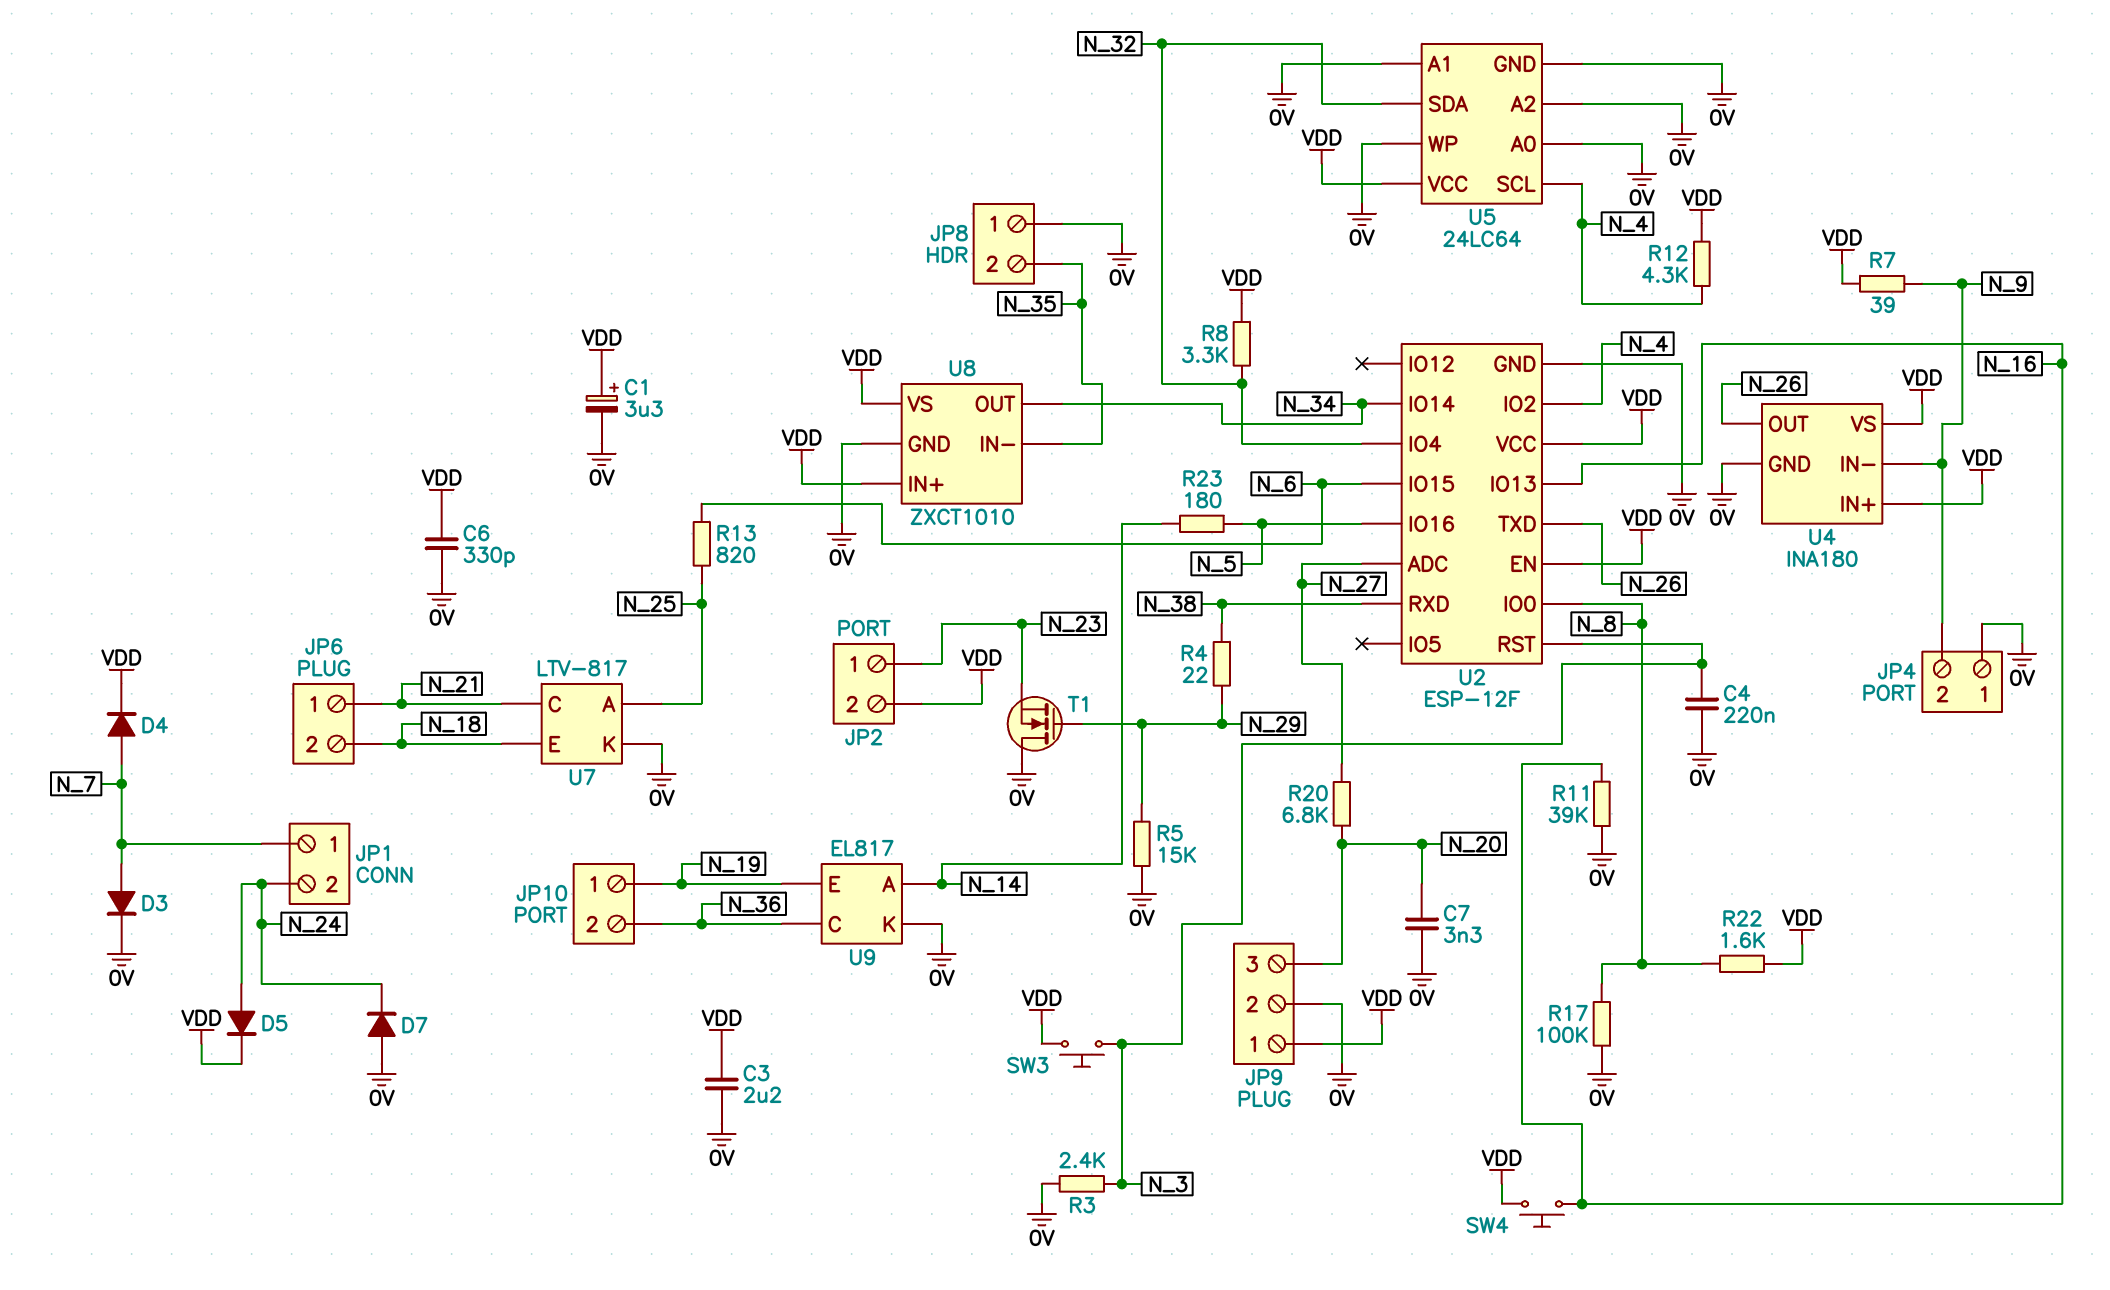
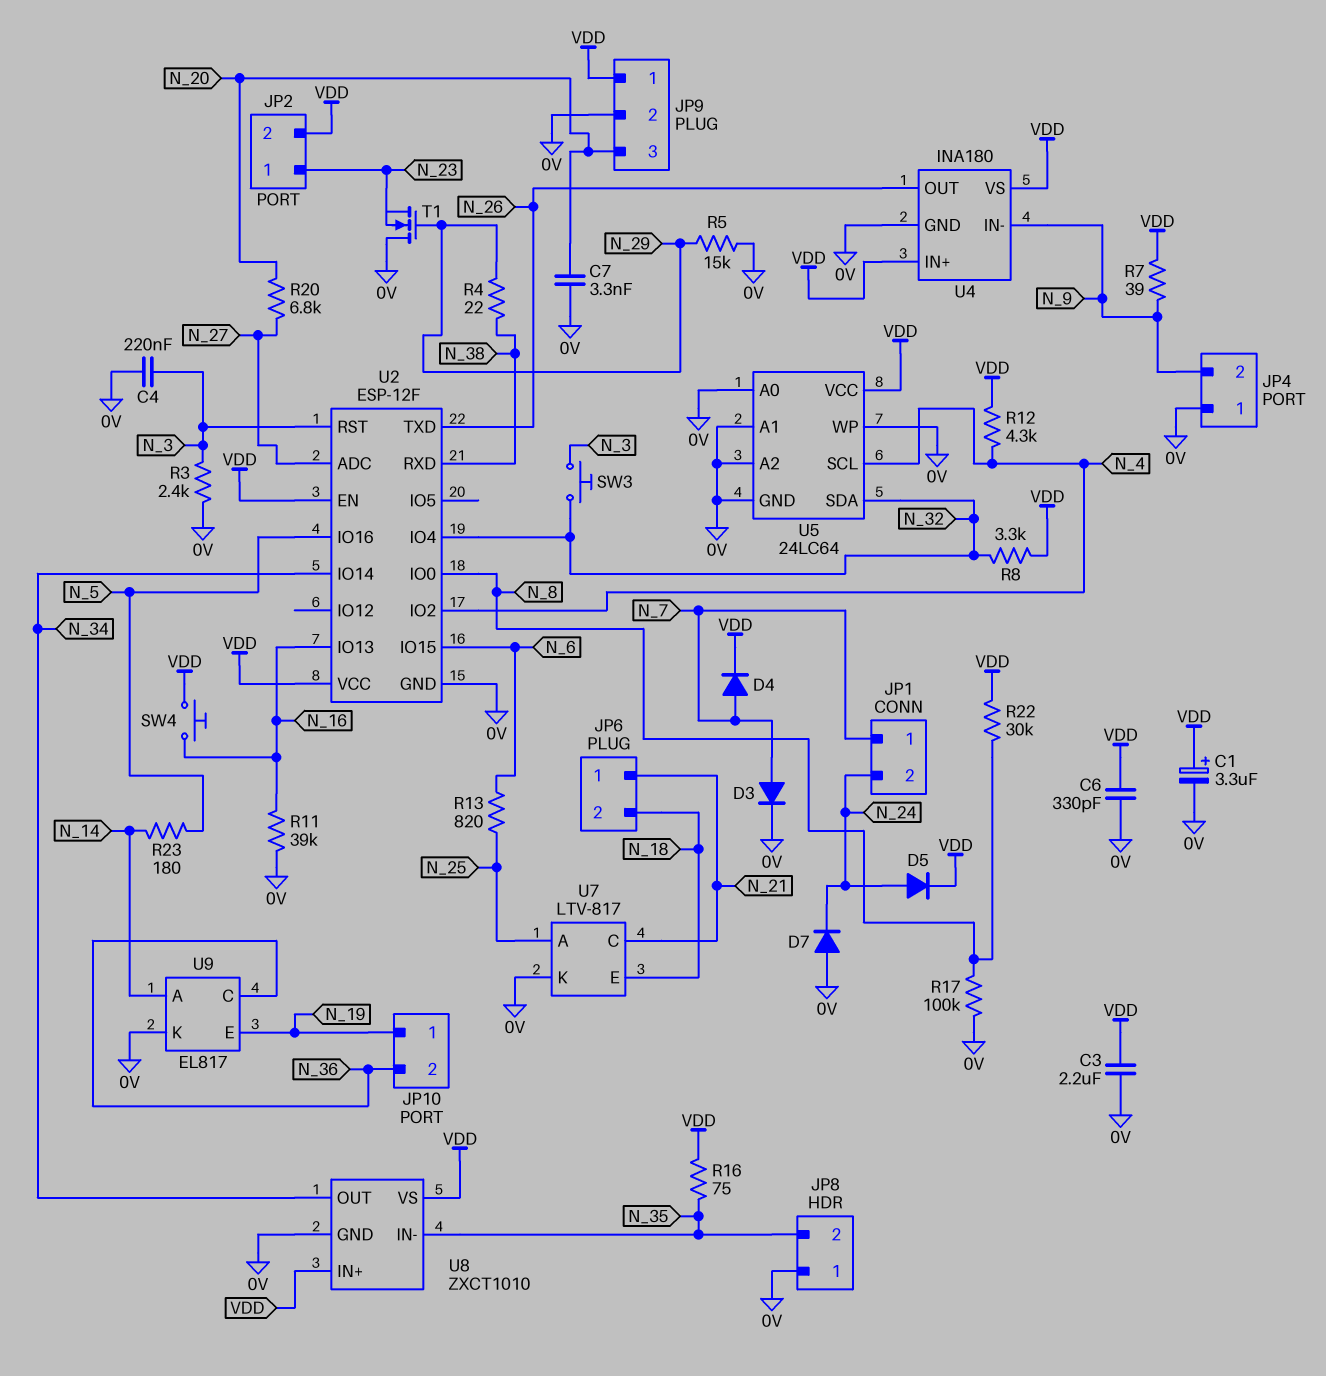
R16: none -> 75 (N_35, VDD)
R22: 1.6k (N_8, VDD) -> 30k (N_8, VDD)
SW3: button (N_3, VDD) -> button (N_3, N_32)

